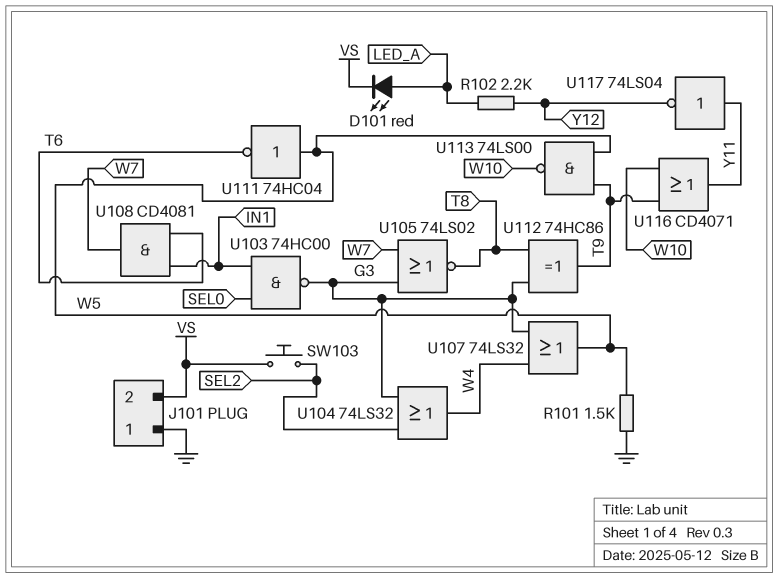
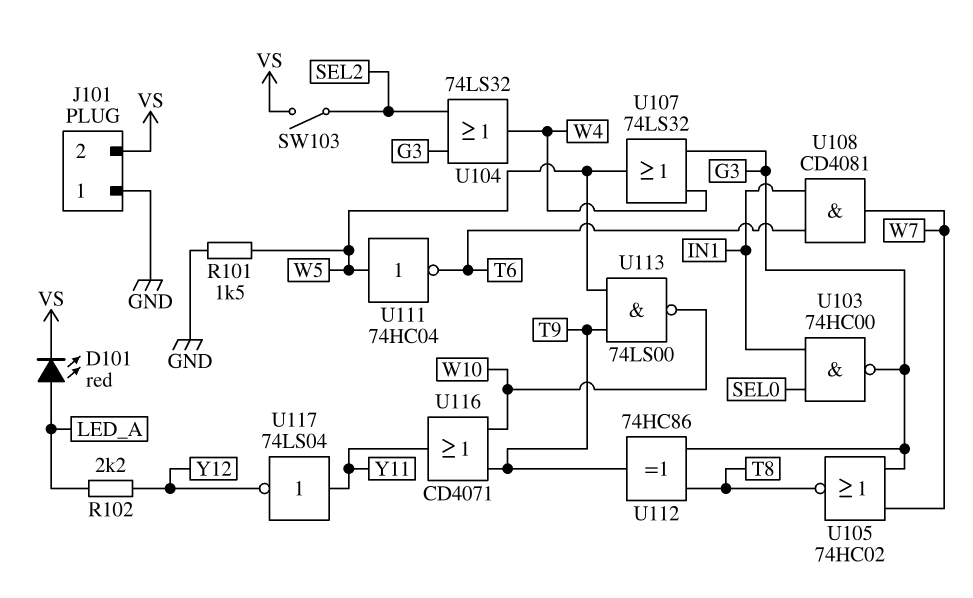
SW103: button (SEL2, VS) -> switch (SEL2, VS)
U105: NOR 74LS02 (in G3, in W7, out T8) -> NOR 74HC02 (in G3, in W7, out T8)

